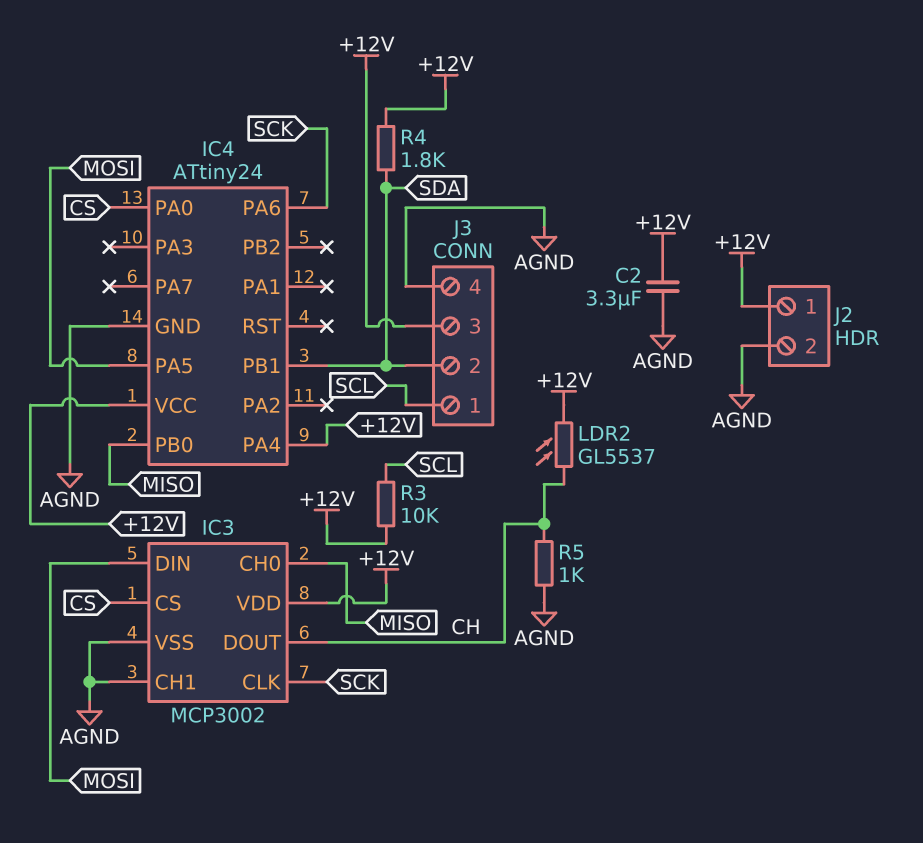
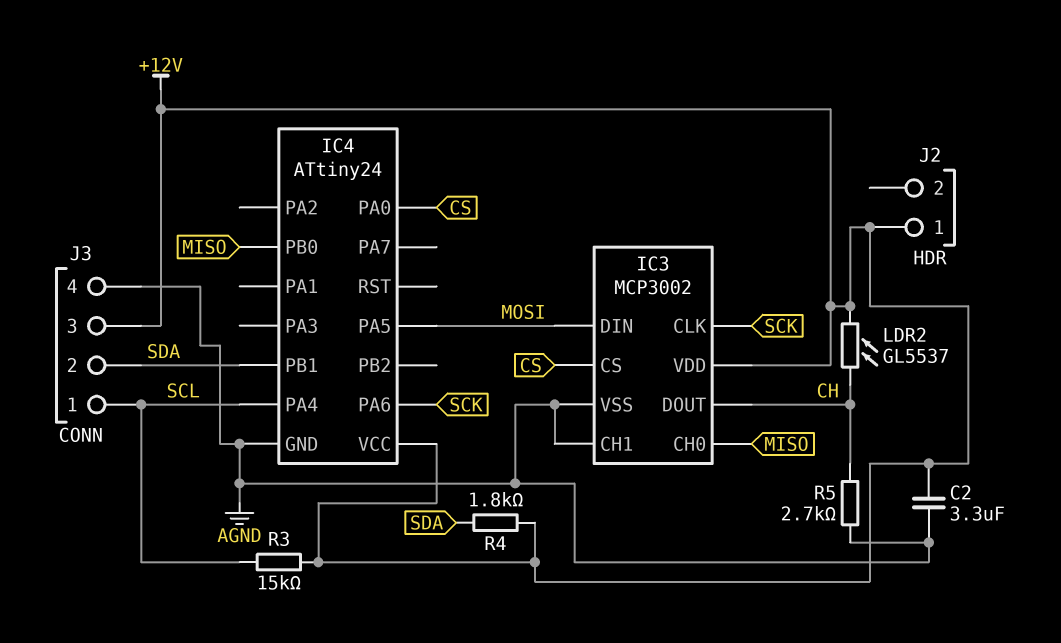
IC4 pin PA4: +12V -> SCL
J2 pin 2: AGND -> none
R3: 10k (+12V, SCL) -> 15k (+12V, SCL)
R5: 1k (AGND, CH) -> 2.7k (AGND, CH)

